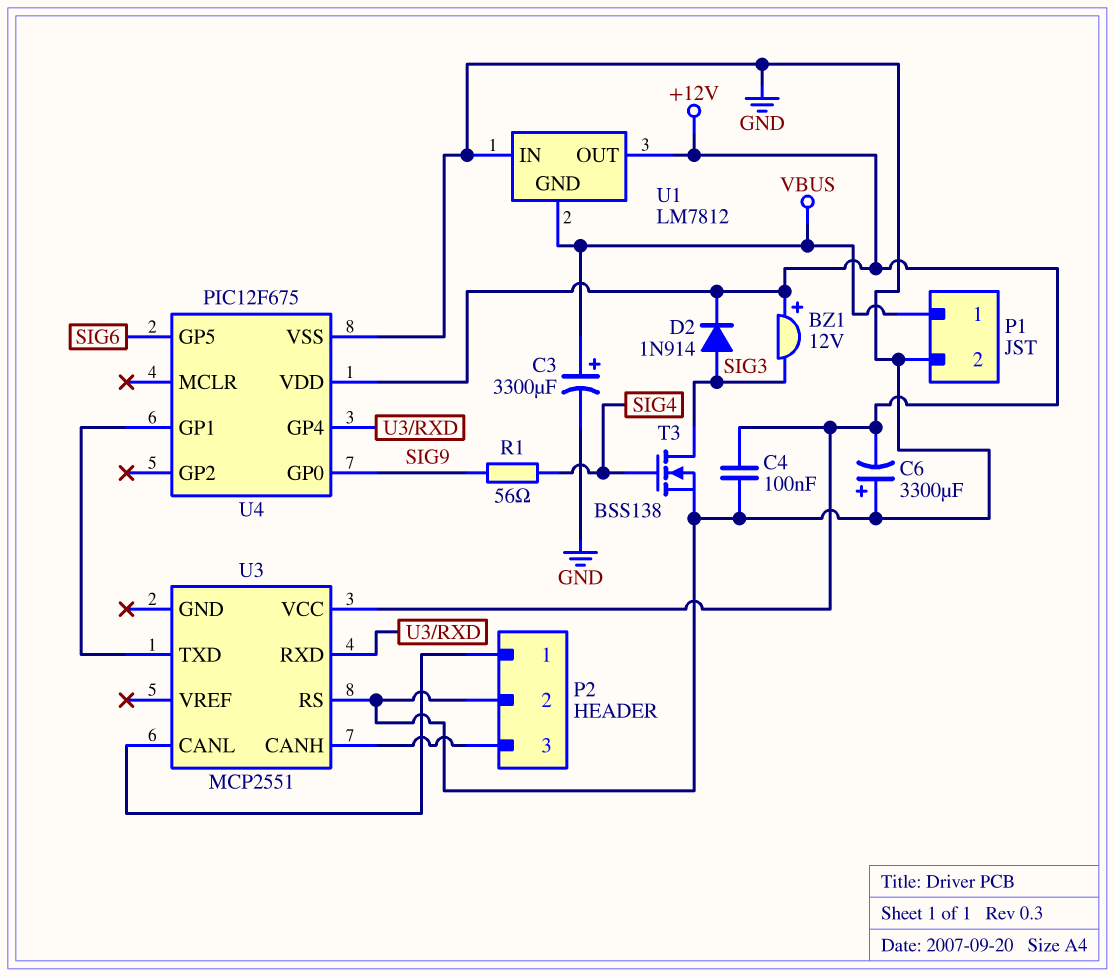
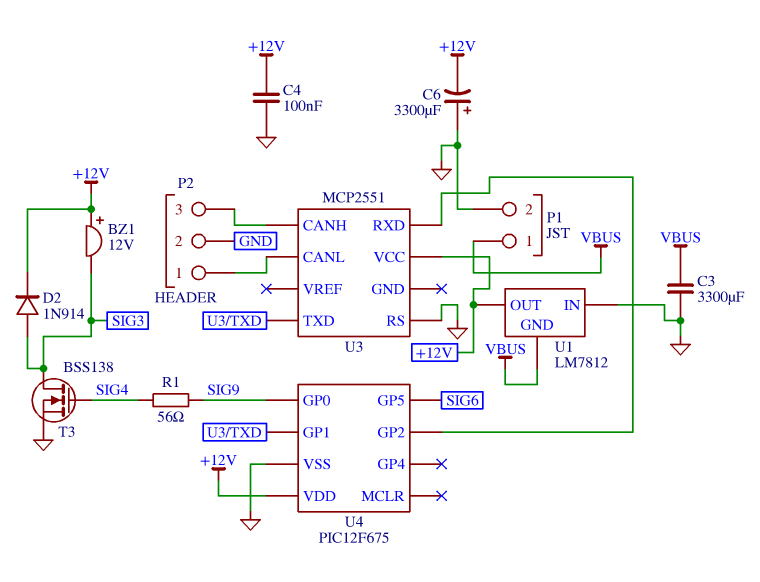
C3: 3300uF (plus VBUS, minus GND) -> 3300uF (GND, VBUS)
U4 pin GP2: none -> U3/RXD
U4 pin GP4: U3/RXD -> none

